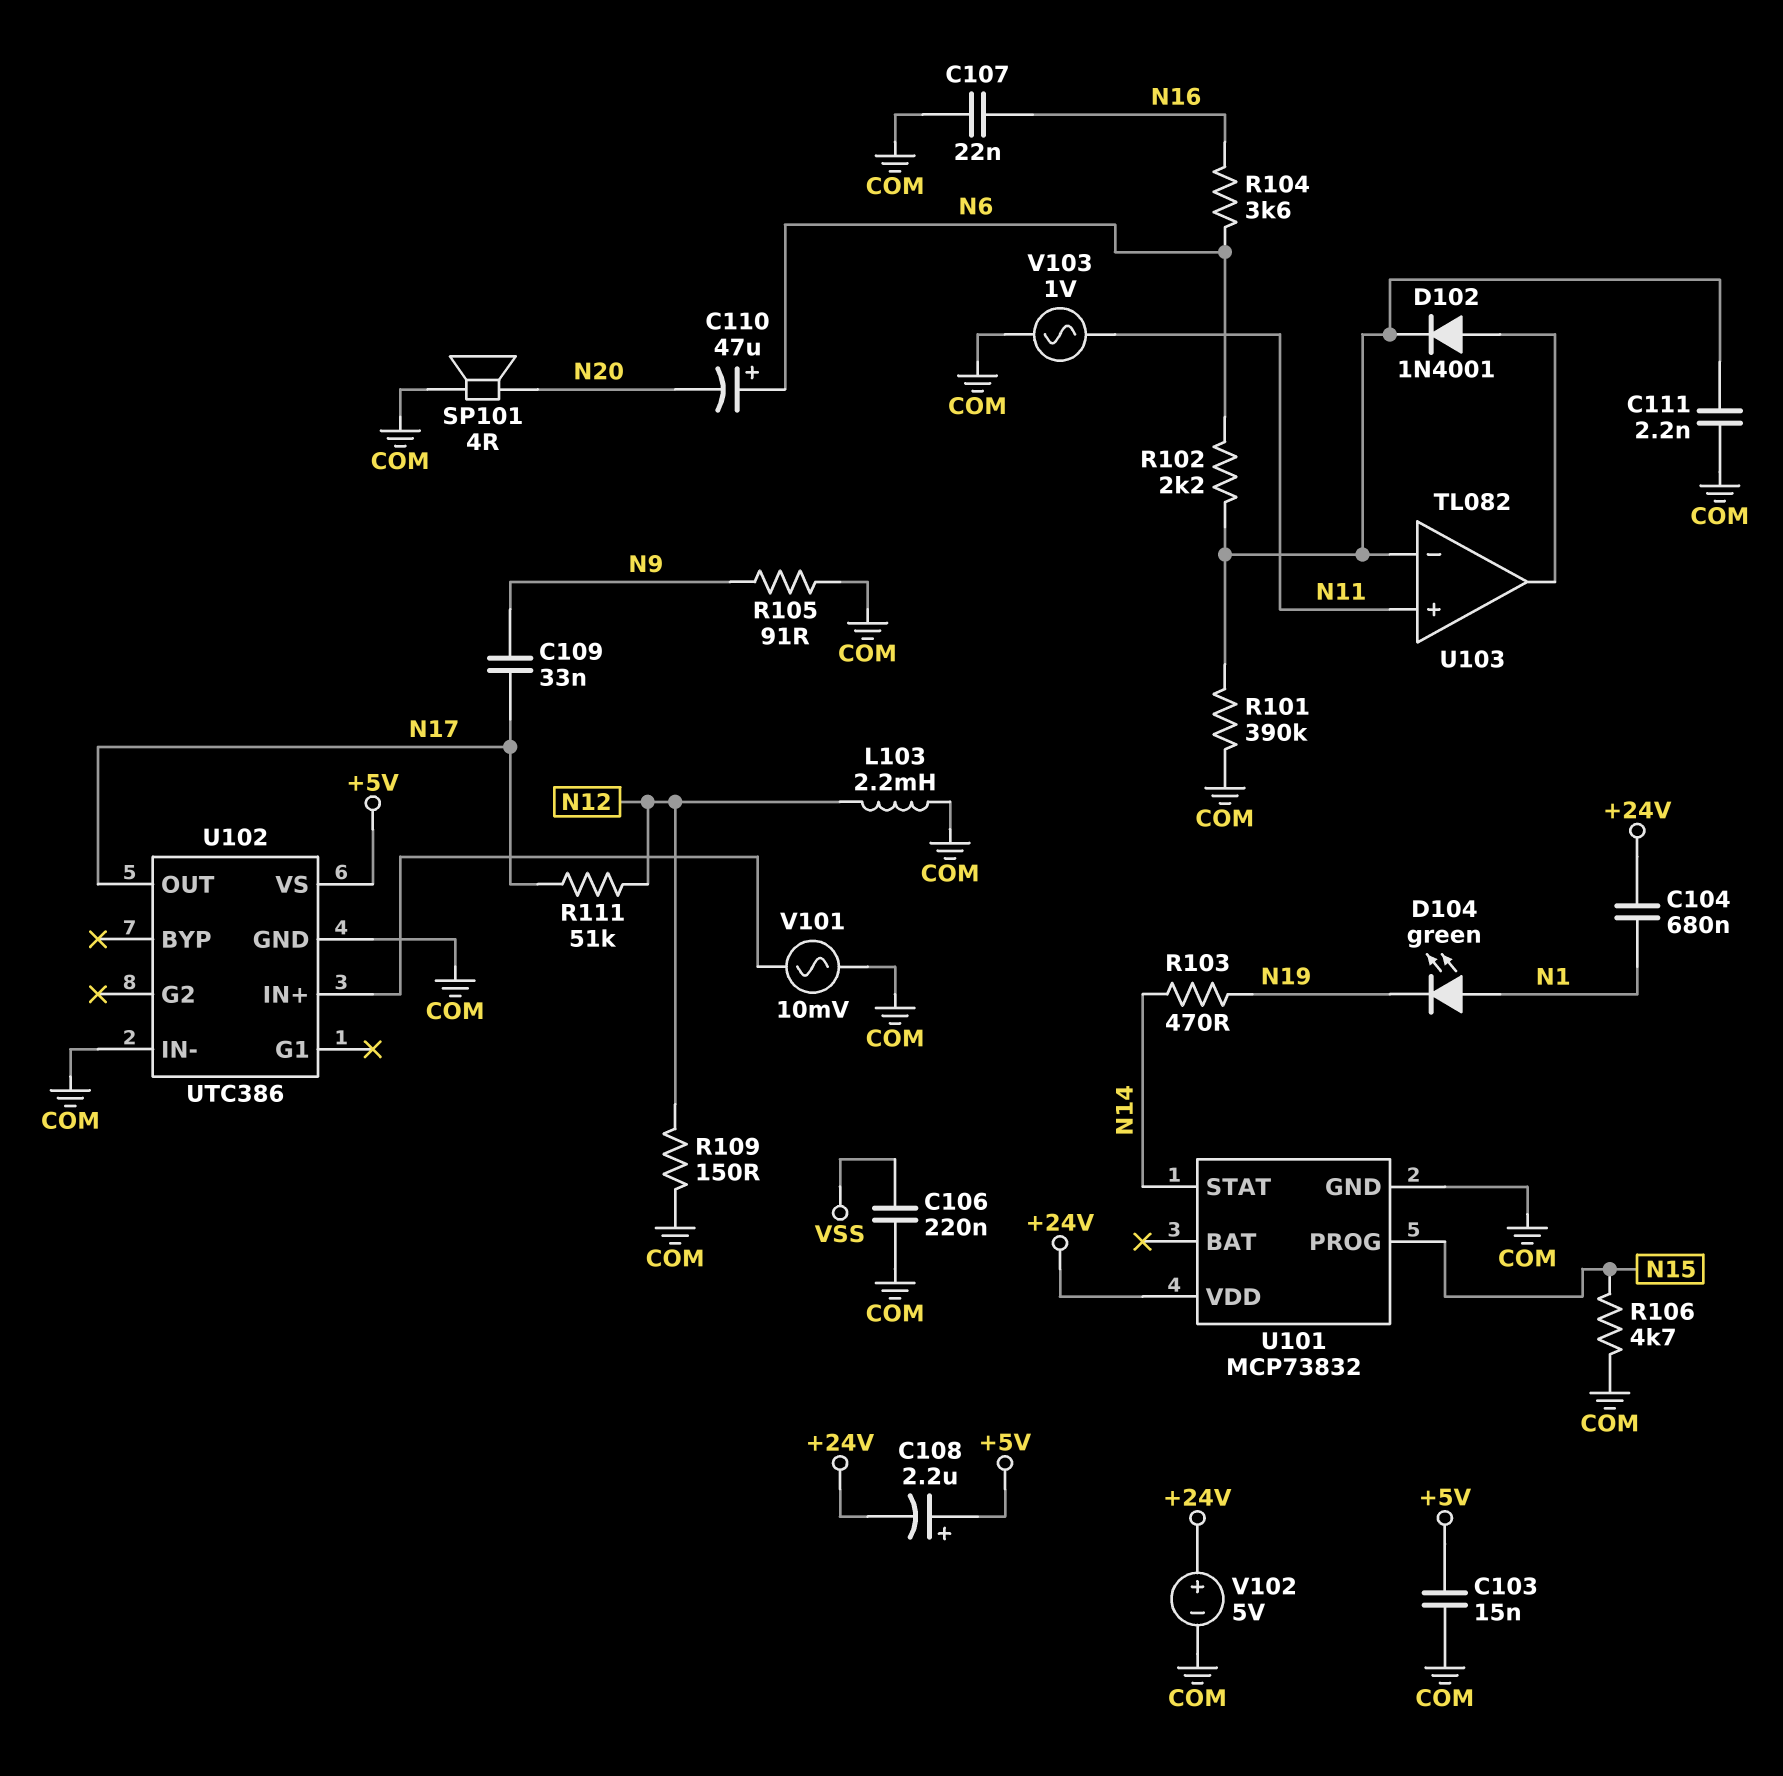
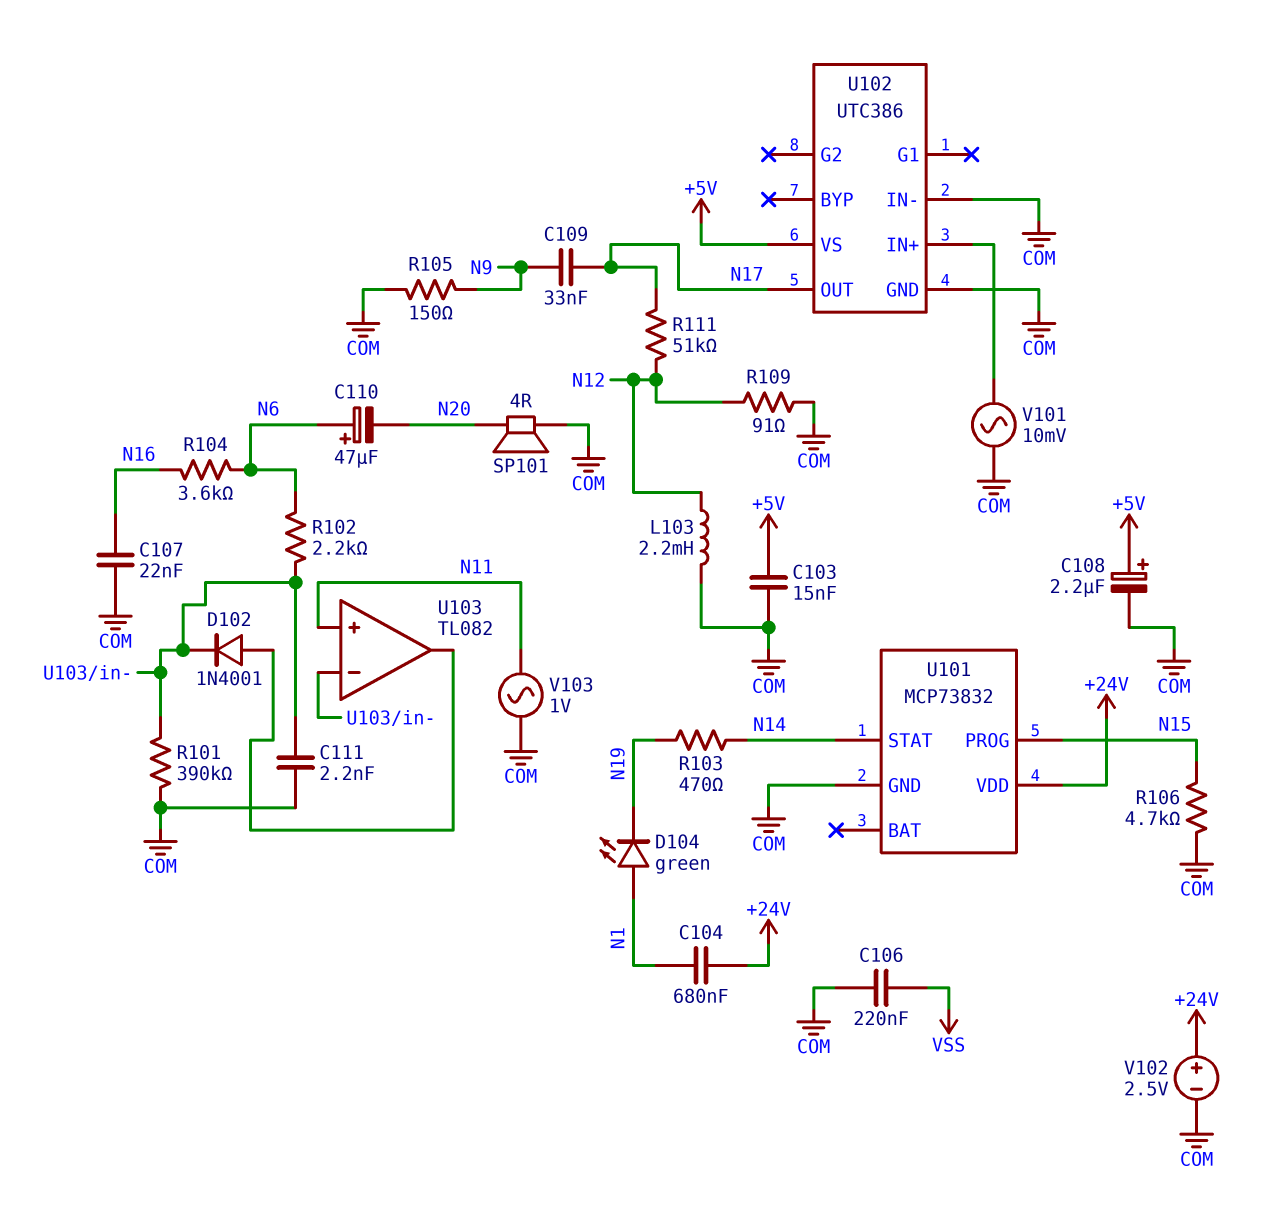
C108: 2.2uF (plus +5V, minus +24V) -> 2.2uF (plus +5V, minus COM)
R105: 91 (COM, N9) -> 150 (COM, N9)
R109: 150 (COM, N12) -> 91 (COM, N12)
V102: 5V (plus +24V, minus COM) -> 2.5V (plus +24V, minus COM)

